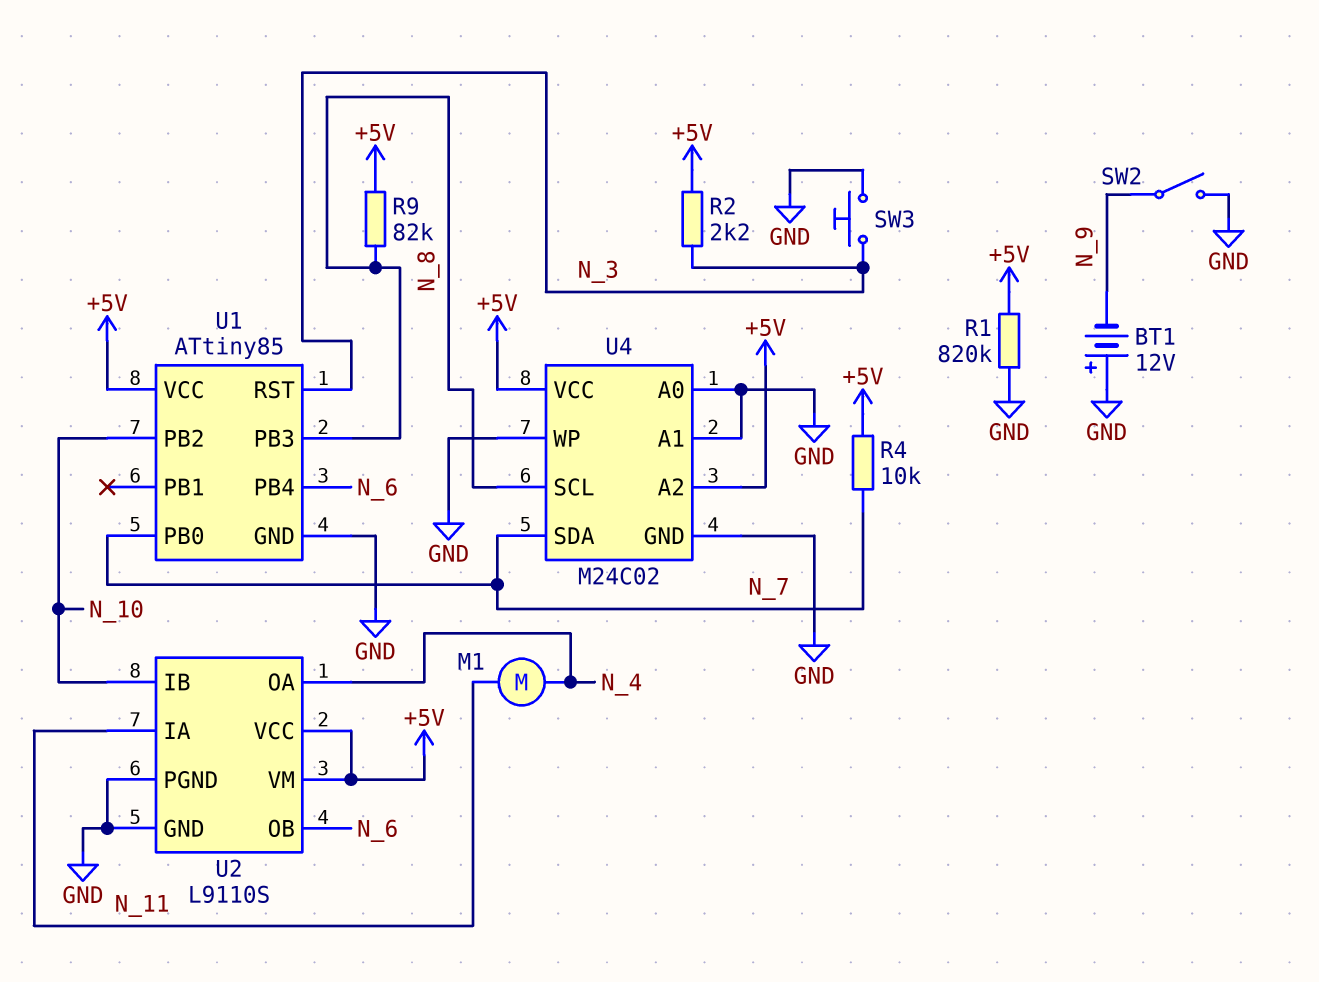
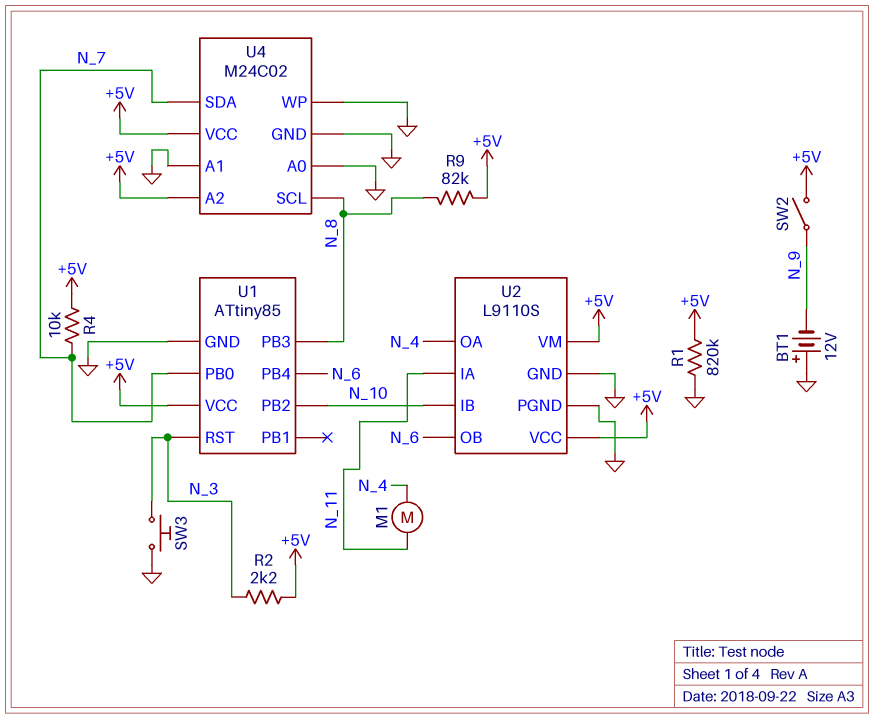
SW2: switch (GND, N_9) -> switch (+5V, N_9)

